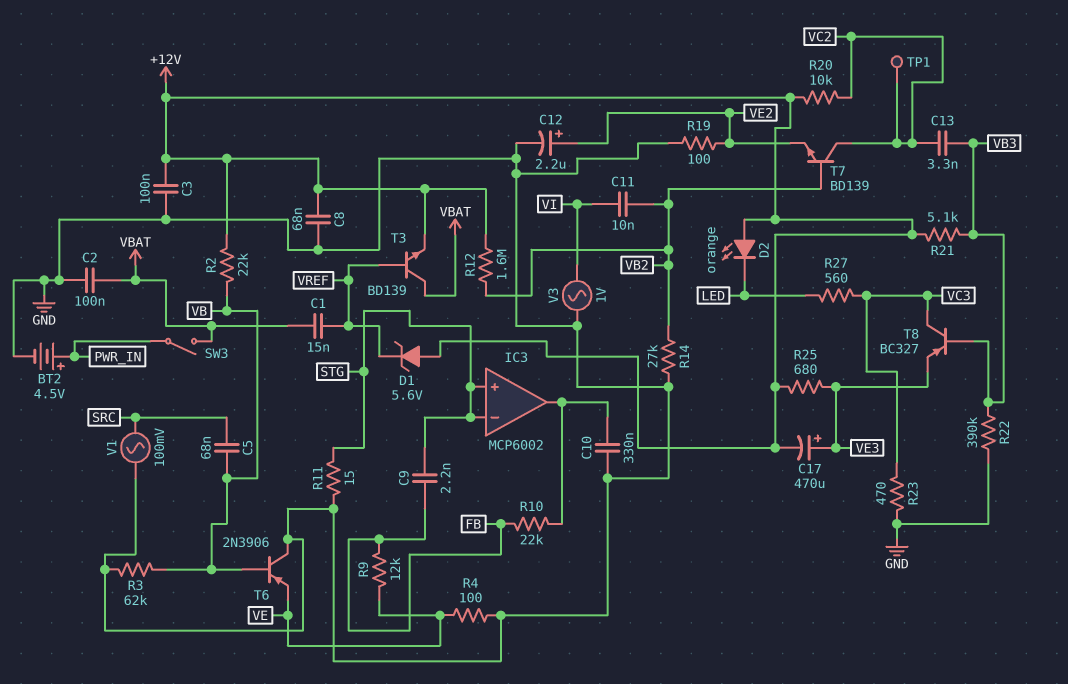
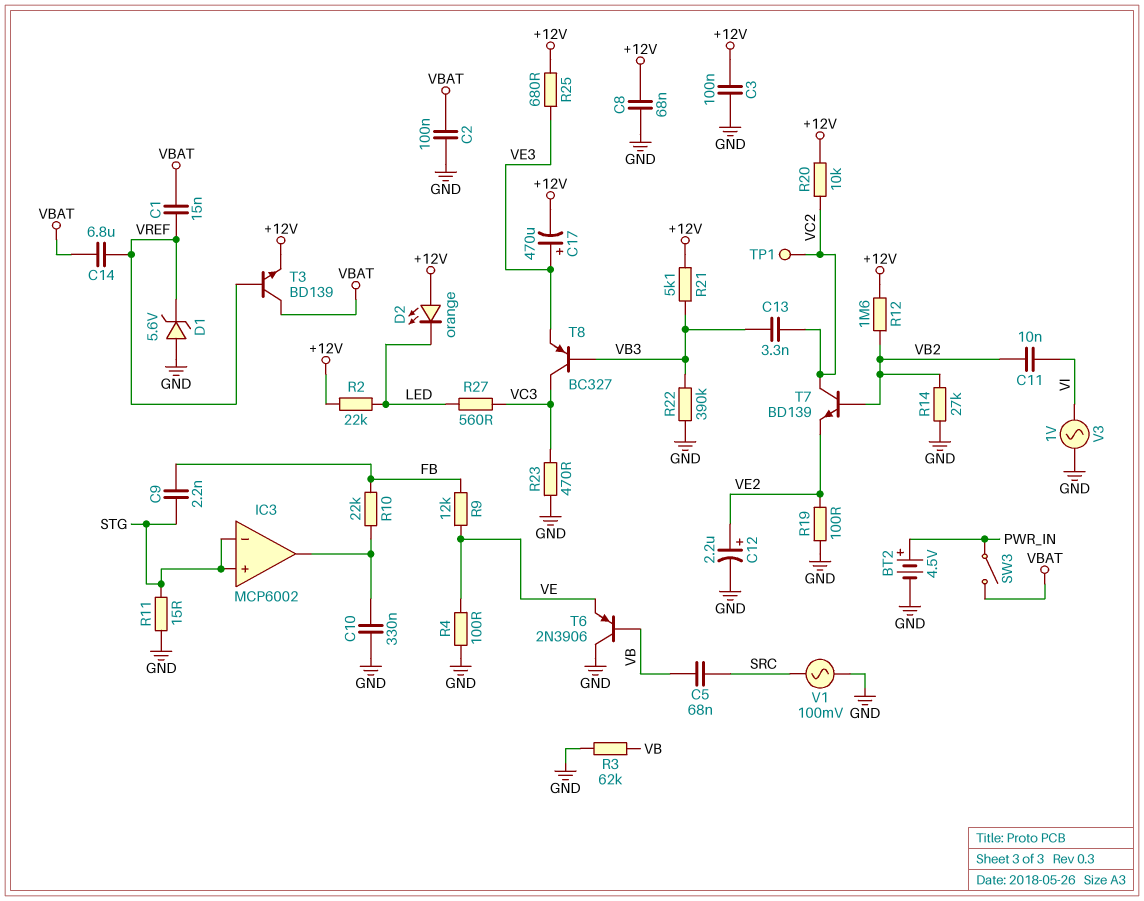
C14: none -> 6.8uF (VBAT, VREF)
D1: zener 5.6V (A +12V, K VREF) -> zener 5.6V (A GND, K VREF)
R2: 22k (+12V, VB) -> 22k (+12V, LED)

